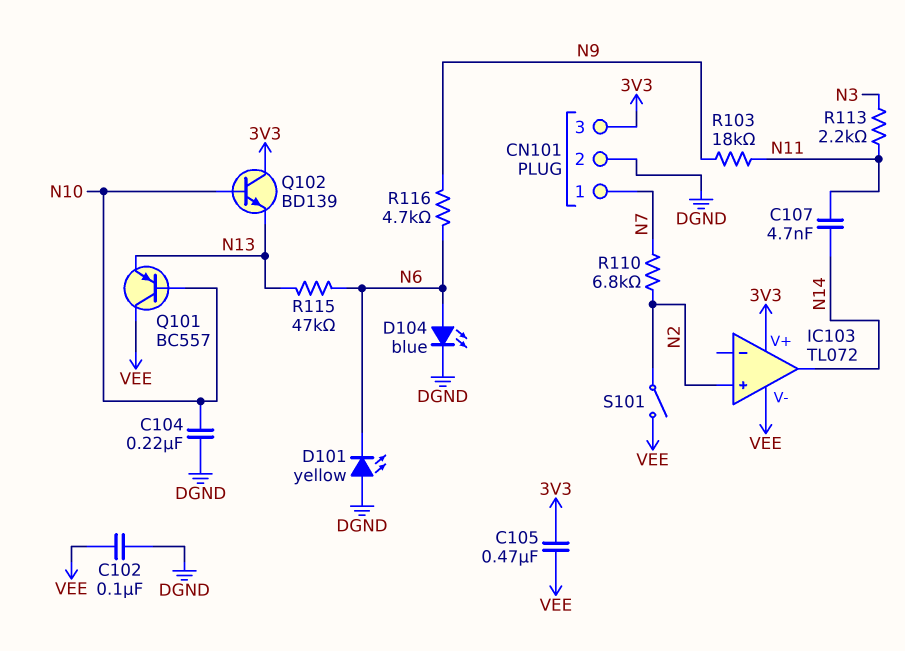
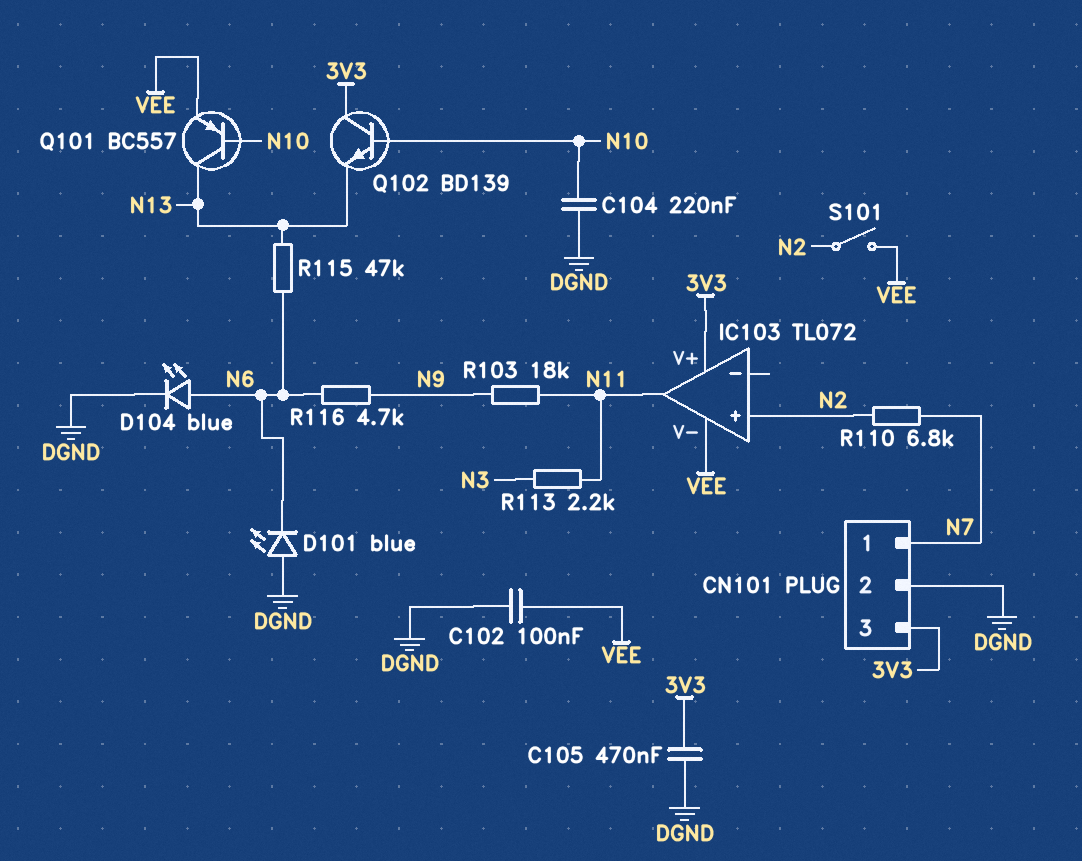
C105: 470nF (3V3, VEE) -> 470nF (3V3, DGND)
C107: 4.7nF (N11, N14) -> none
D101: LED yellow (A DGND, K N6) -> LED blue (A DGND, K N6)
IC103 pin out: N14 -> N11
Q101: PNP BC557 (B N10, C VEE, E N13) -> PNP BC557 (B N10, C N13, E VEE)

